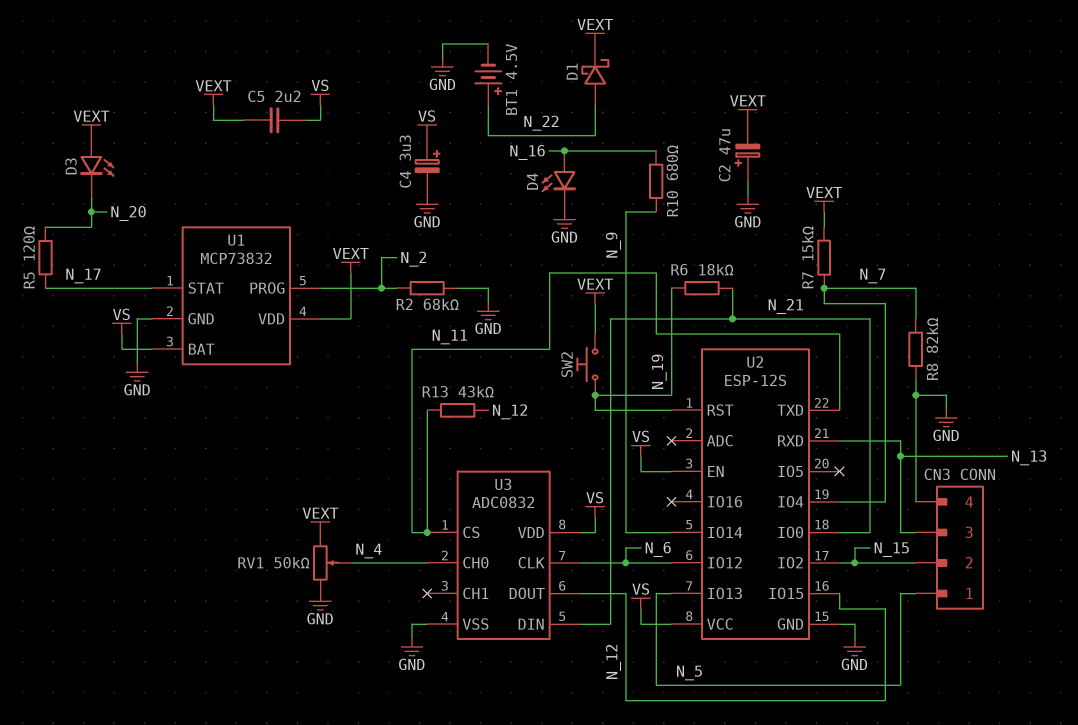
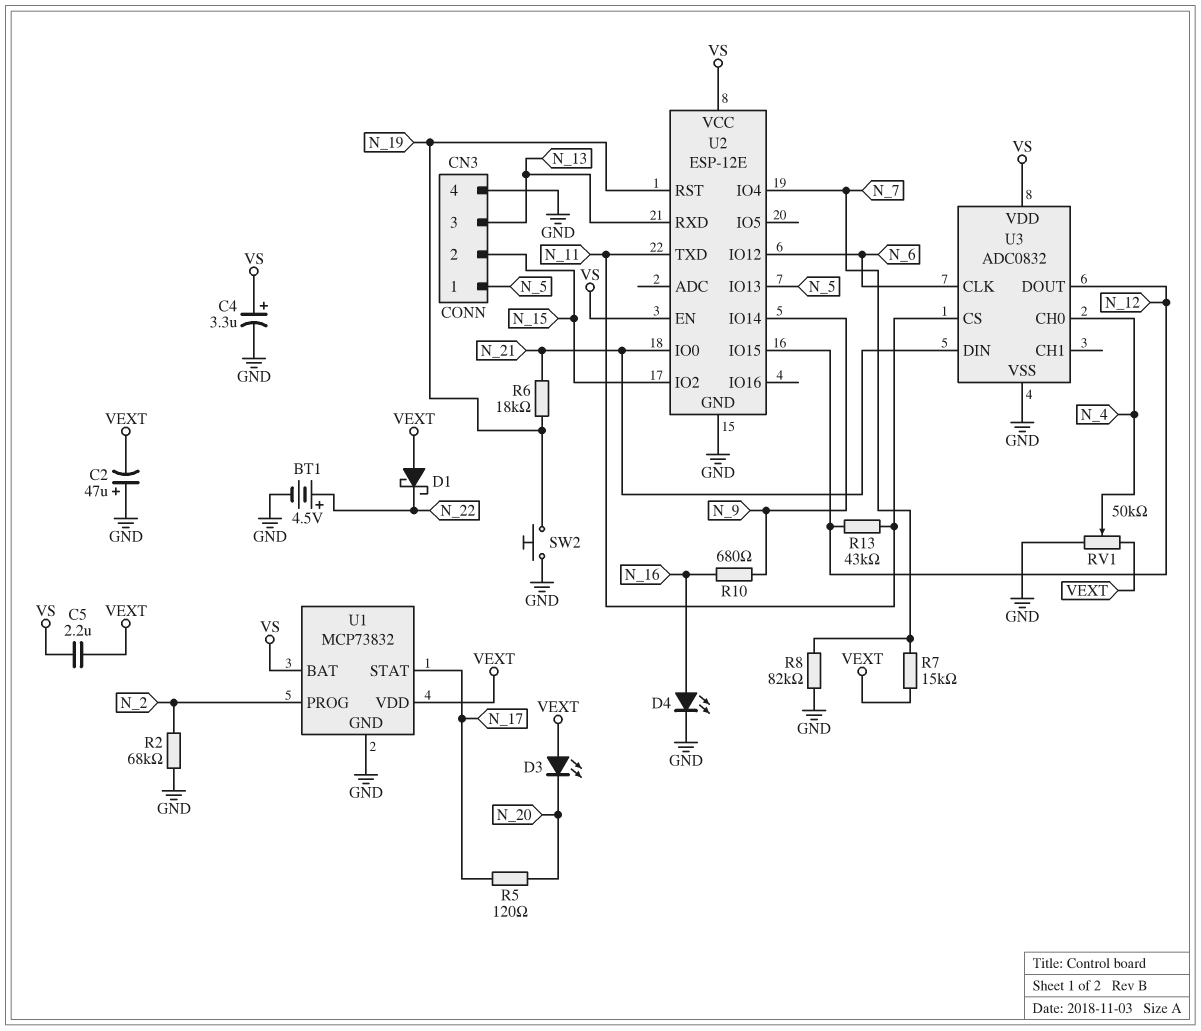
D1: schottky (A N_22, K VEXT) -> schottky (A VEXT, K N_22)
SW2: button (N_19, VEXT) -> button (GND, N_19)
U2: ESP-12S -> ESP-12E

